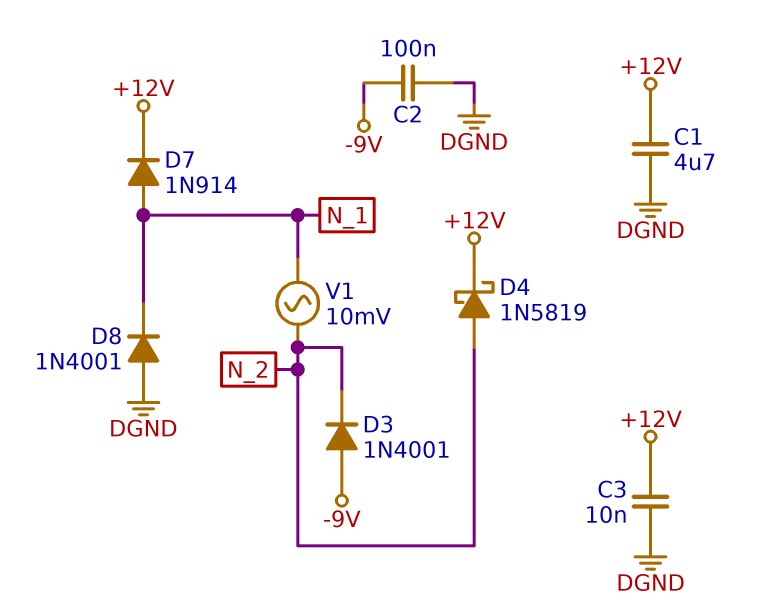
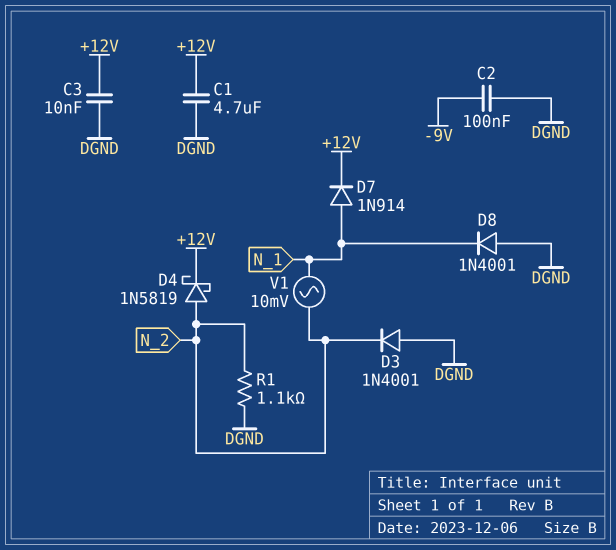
D3: diode 1N4001 (A -9V, K N_2) -> diode 1N4001 (A DGND, K N_2)
R1: none -> 1.1k (DGND, N_2)

